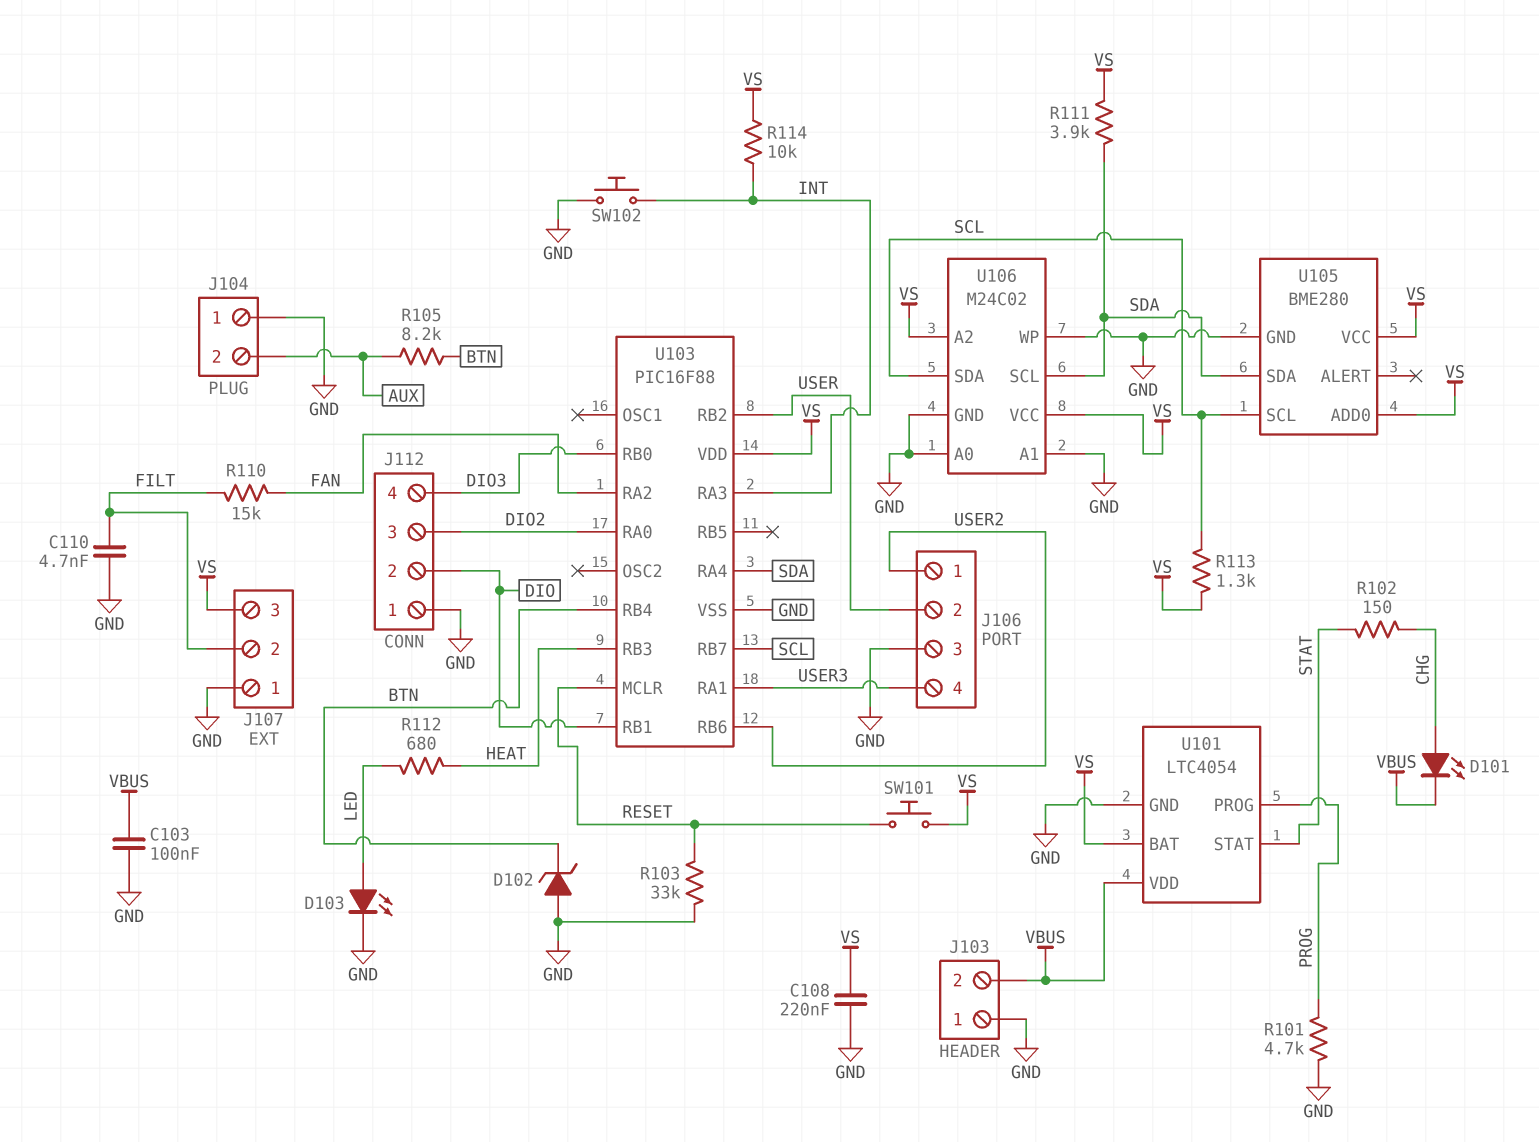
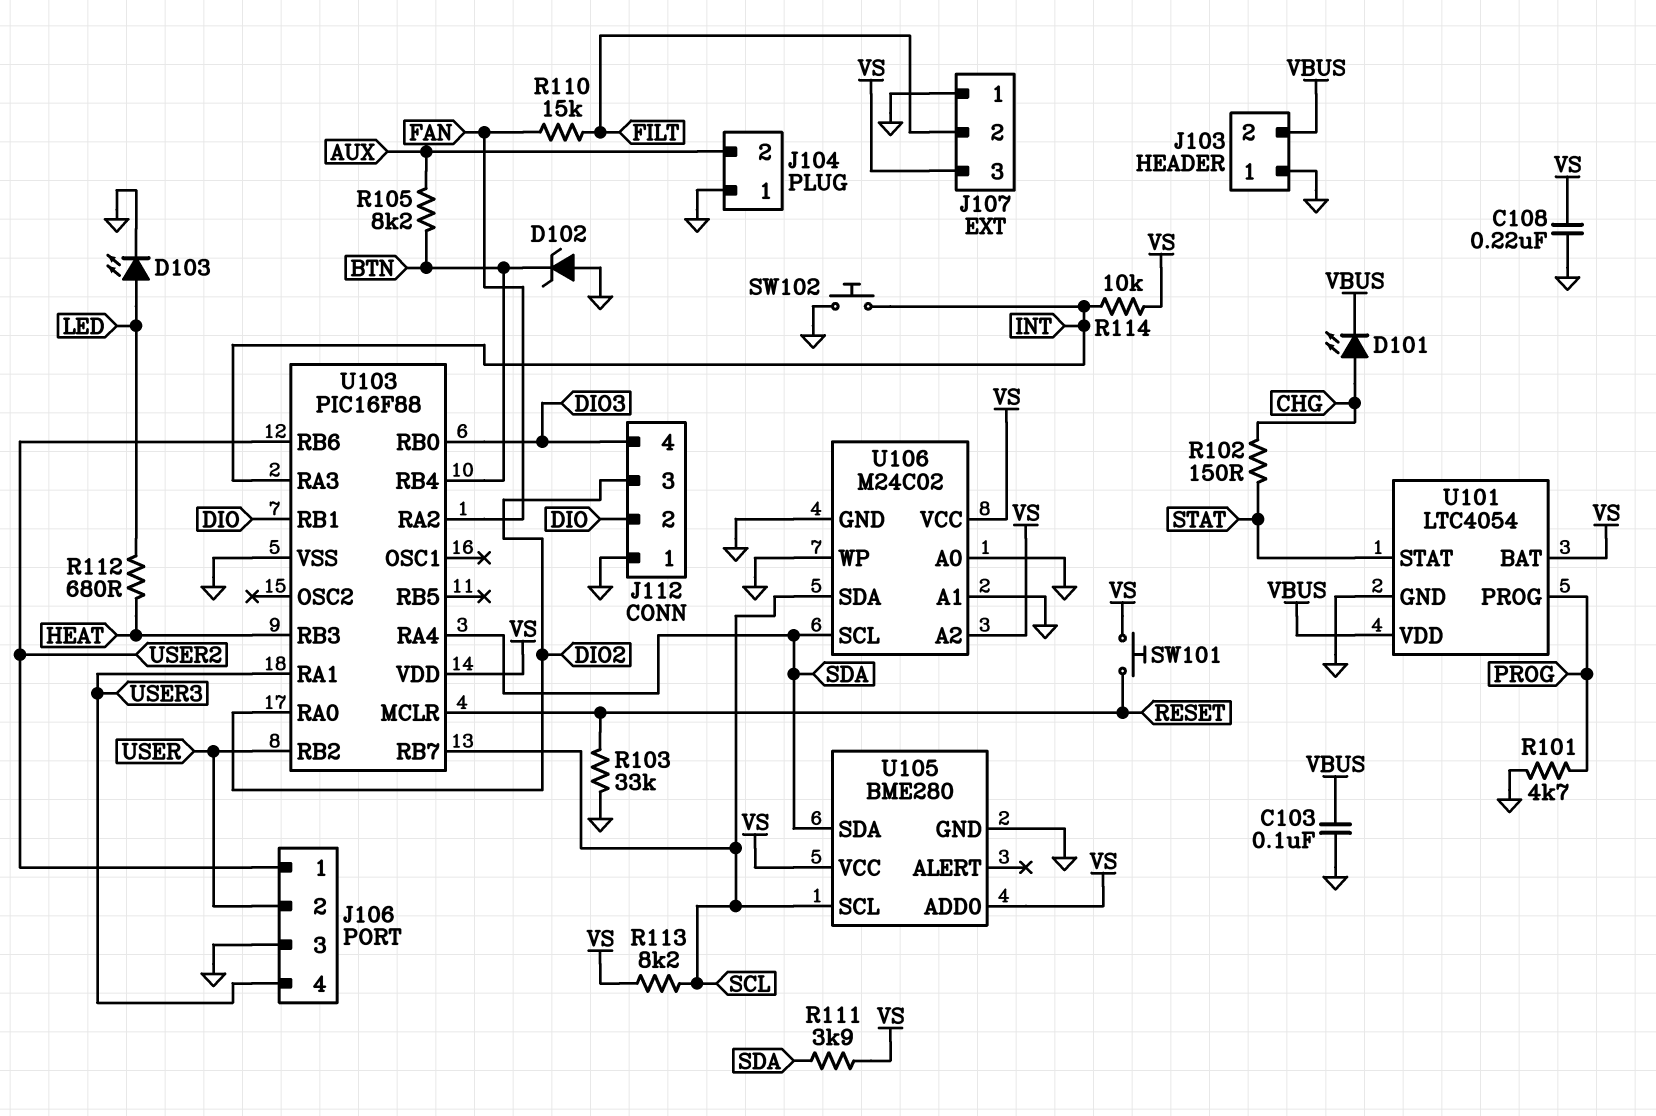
C110: 4.7nF (FILT, GND) -> none
R113: 1.3k (SCL, VS) -> 8.2k (SCL, VS)

